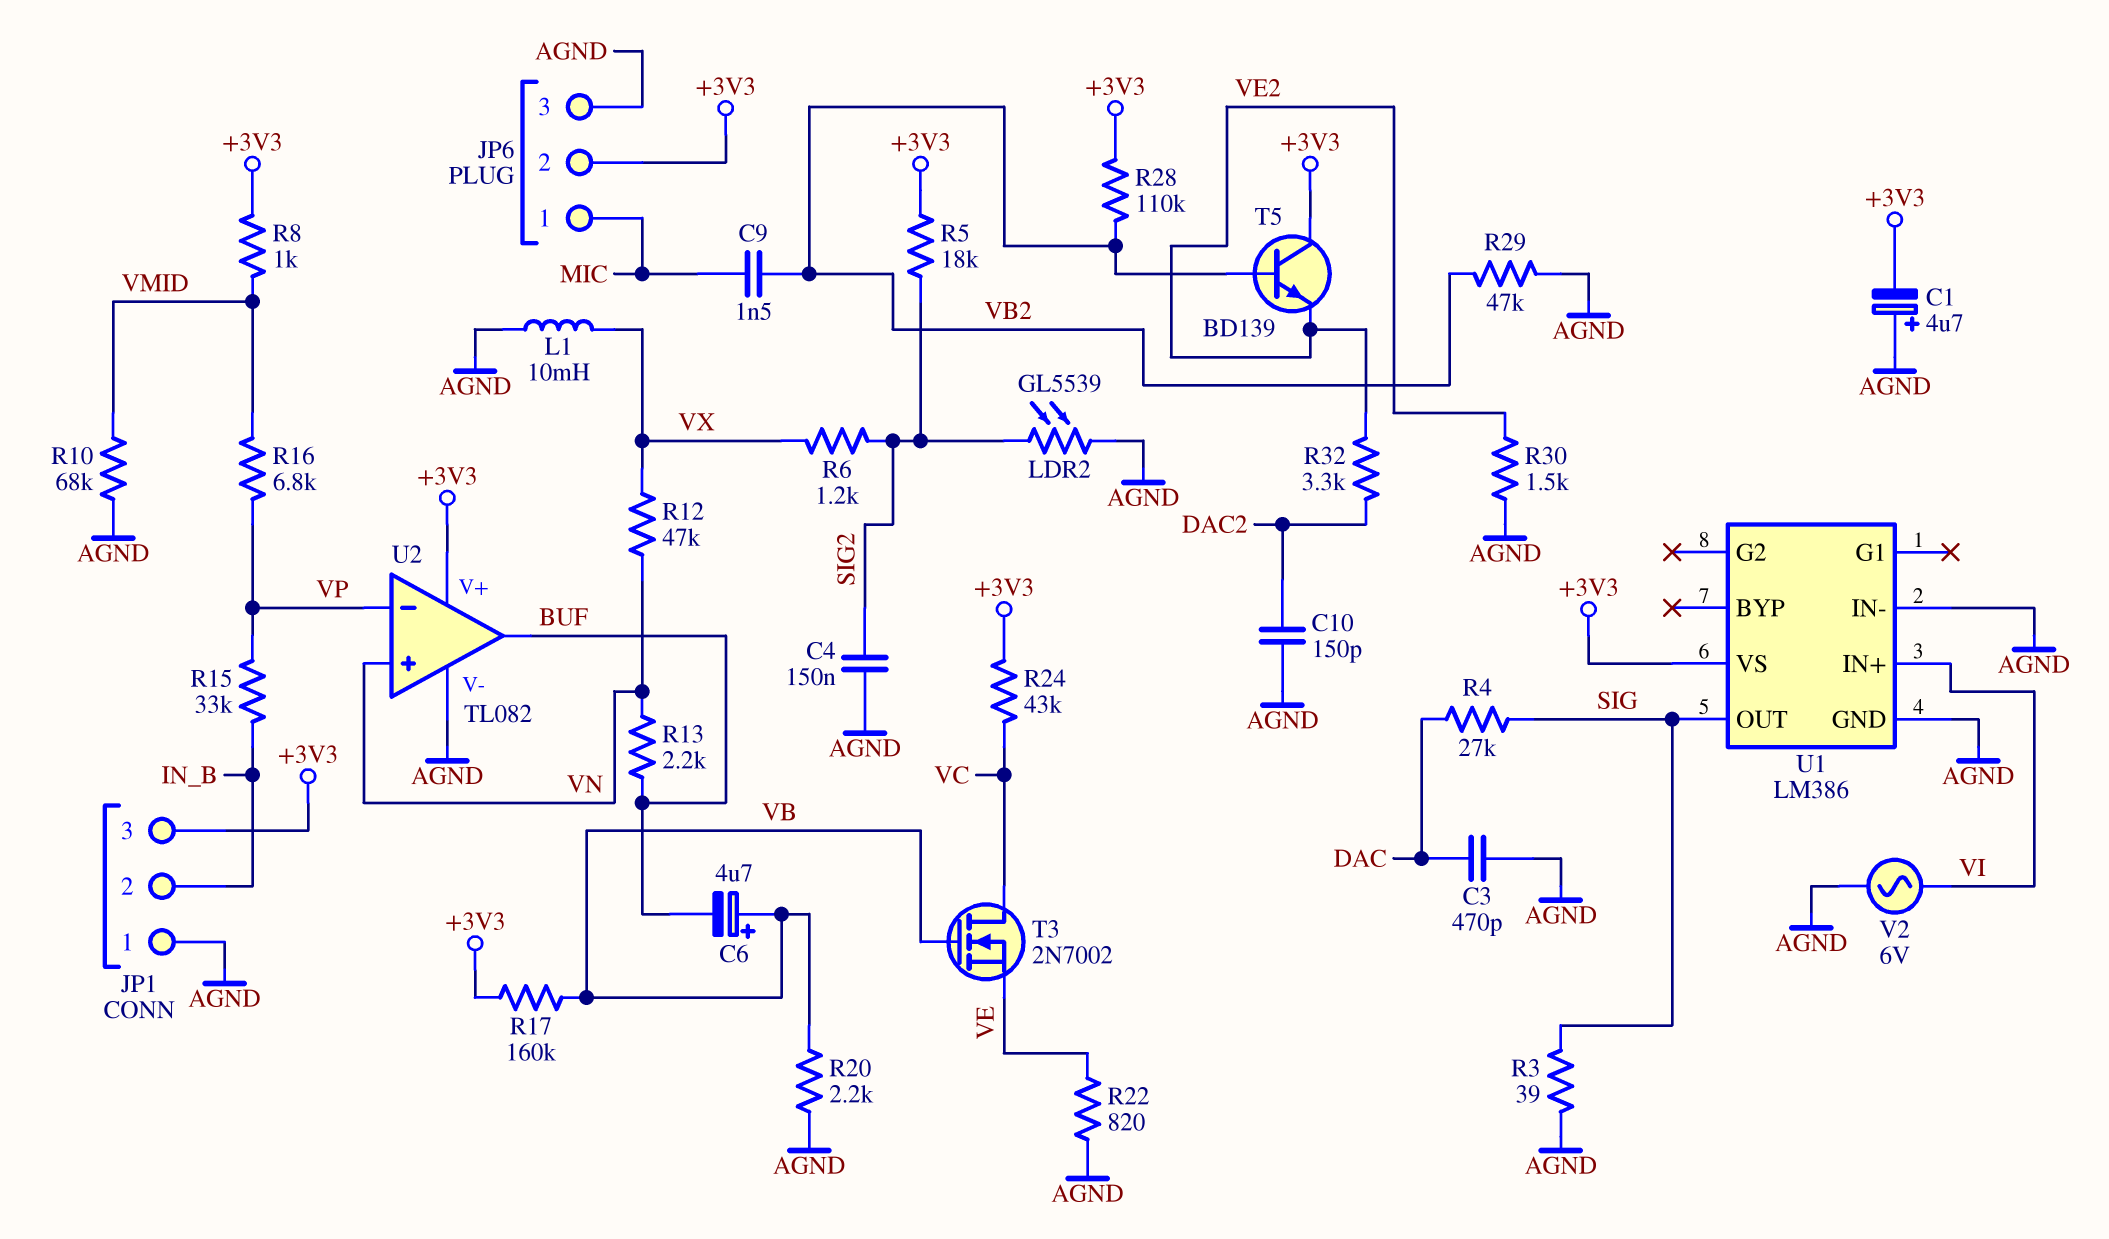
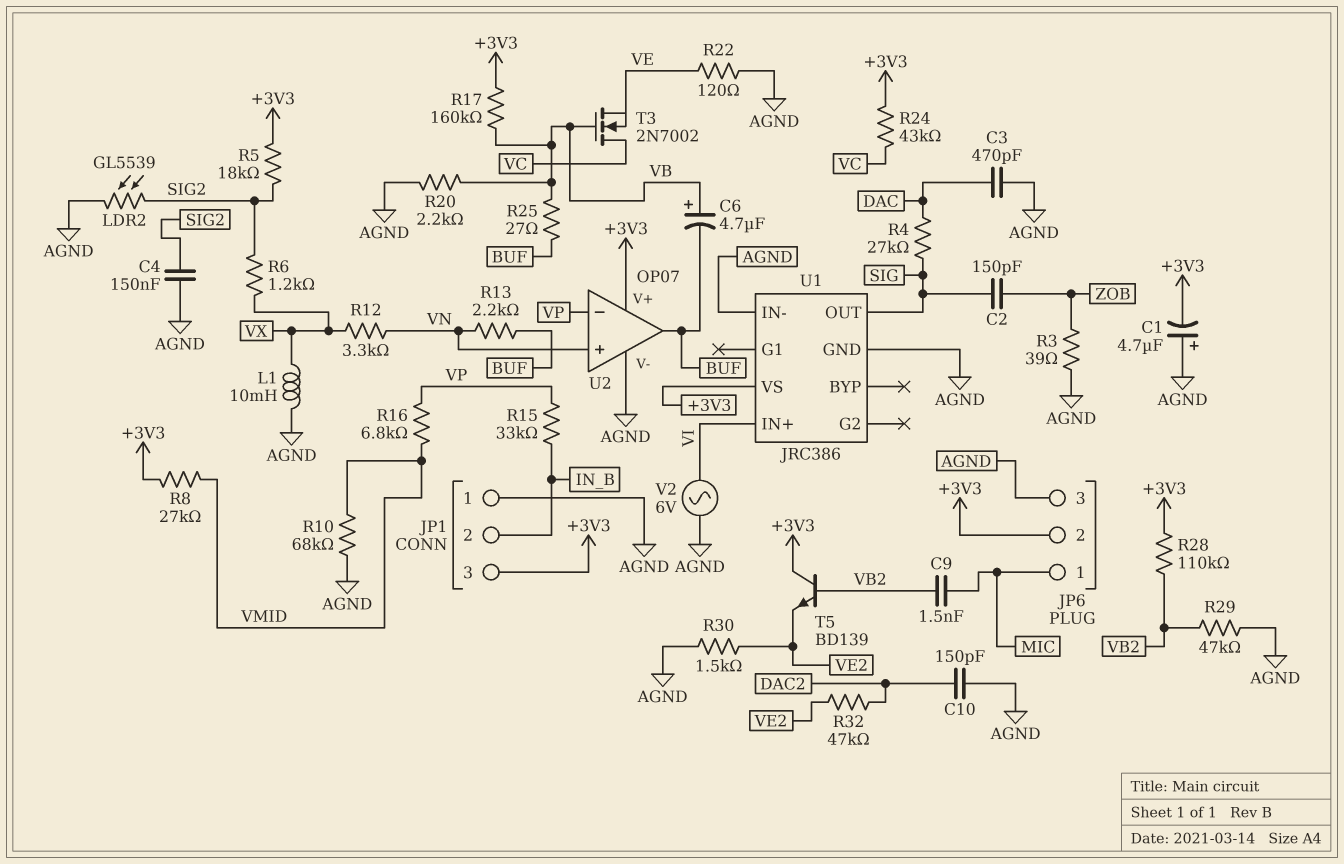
C2: none -> 150pF (SIG, ZOB)
R3: 39 (AGND, SIG) -> 39 (AGND, ZOB)
R8: 1k (+3V3, VMID) -> 27k (+3V3, VMID)
R12: 47k (VN, VX) -> 3.3k (VN, VX)
R22: 820 (AGND, VE) -> 120 (AGND, VE)
R25: none -> 27 (BUF, VB)
R32: 3.3k (DAC2, VE2) -> 47k (DAC2, VE2)
U1: LM386 -> JRC386
U2: TL082 -> OP07

